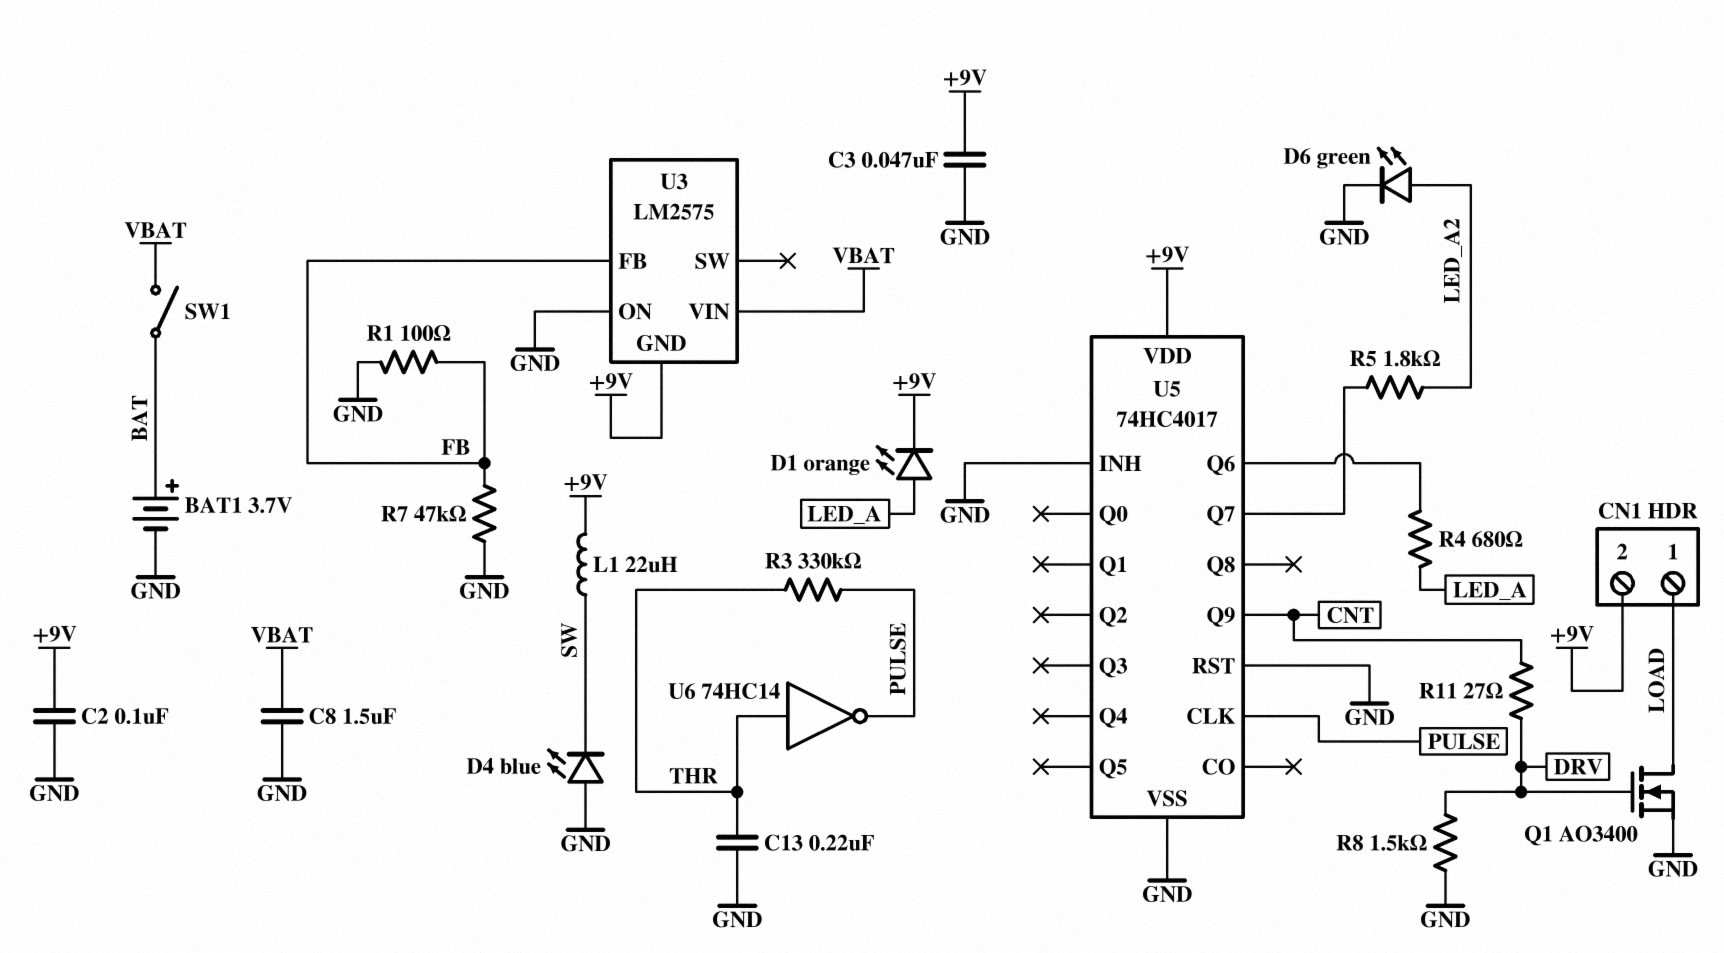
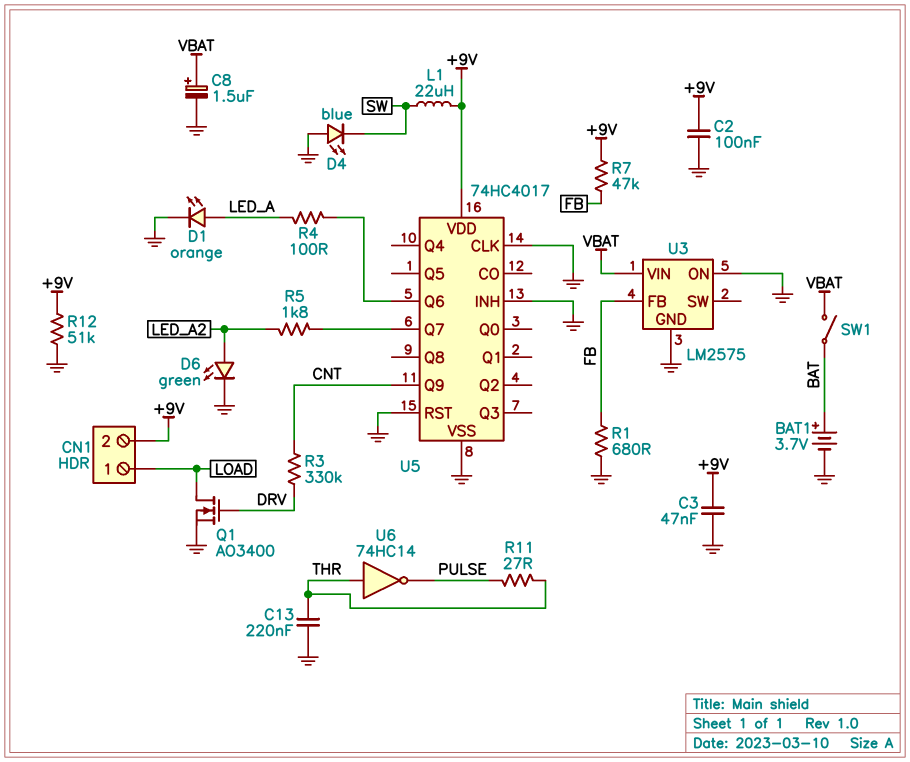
C8: 1.5uF (GND, VBAT) -> 1.5uF (plus VBAT, minus GND)
D1: LED orange (A LED_A, K +9V) -> LED orange (A LED_A, K GND)
R1: 100 (FB, GND) -> 680 (FB, GND)
R3: 330k (PULSE, THR) -> 330k (CNT, DRV)
R4: 680 (LED_A, U5/Q6) -> 100 (LED_A, U5/Q6)
R7: 47k (FB, GND) -> 47k (+9V, FB)
R8: 1.5k (DRV, GND) -> none
R11: 27 (CNT, DRV) -> 27 (PULSE, THR)
R12: none -> 51k (+9V, GND)
U3 pin GND: +9V -> GND
U5 pin CLK: PULSE -> GND

